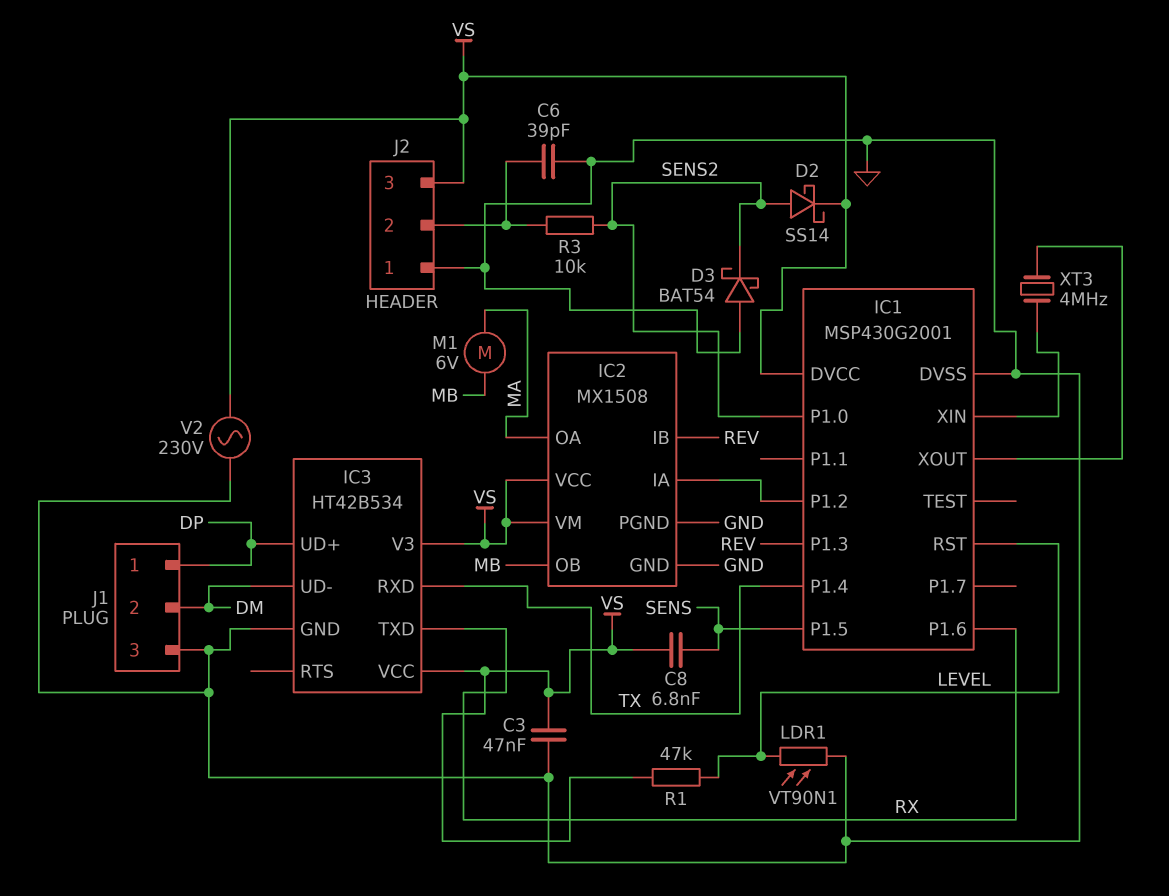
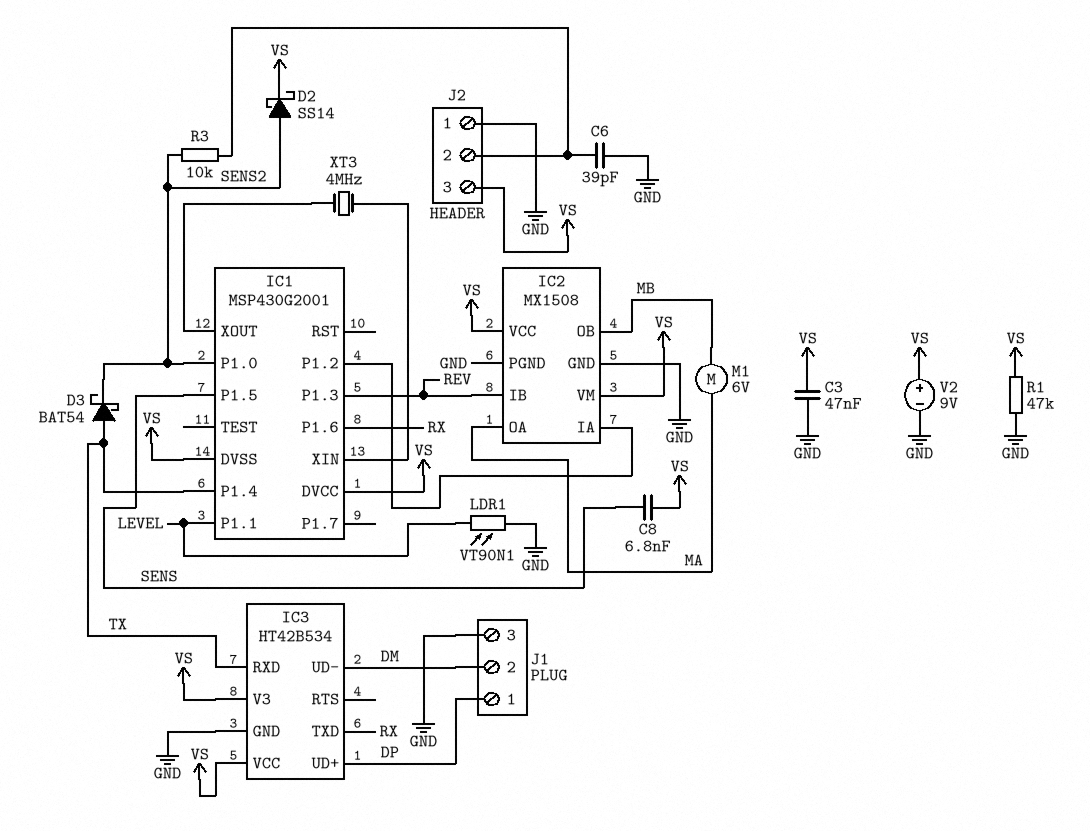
D3: schottky BAT54 (A GND, K SENS2) -> schottky BAT54 (A TX, K SENS2)
IC1 pin DVSS: GND -> VS
IC1 pin P1.1: none -> LEVEL
IC1 pin RST: LEVEL -> none
R1: 47k (LEVEL, VS) -> 47k (GND, VS)
V2: AC 230V (GND, VS) -> 9V (plus VS, minus GND)

